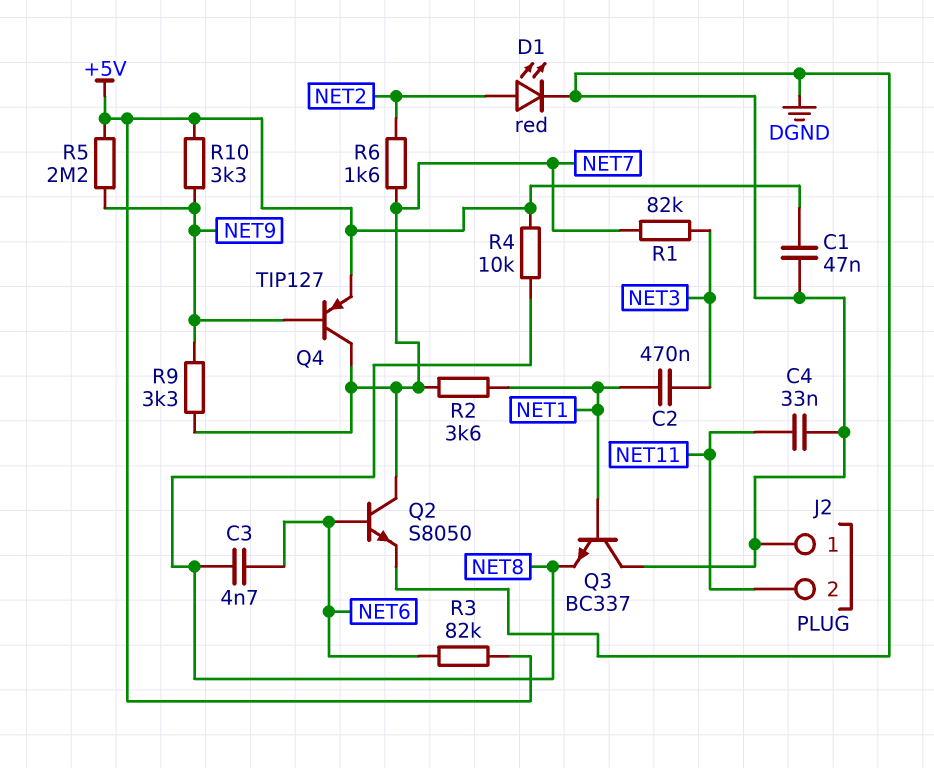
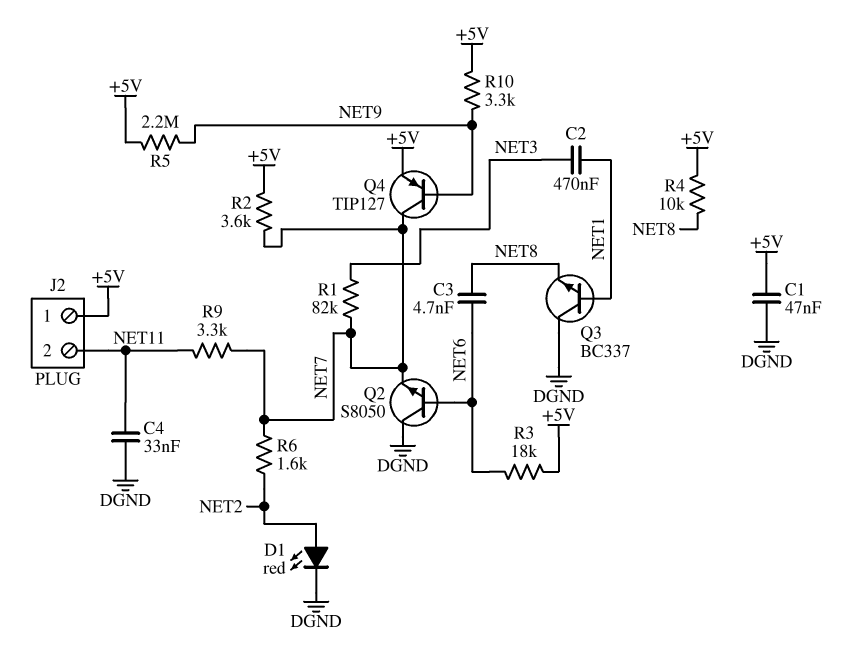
J2 pin 1: DGND -> +5V
Q2: NPN S8050 (B NET6, C NET7, E DGND) -> NPN S8050 (B NET6, C DGND, E NET7)
R2: 3.6k (NET1, NET7) -> 3.6k (+5V, NET7)
R3: 82k (+5V, NET6) -> 18k (+5V, NET6)
R9: 3.3k (NET7, NET9) -> 3.3k (NET7, NET11)

